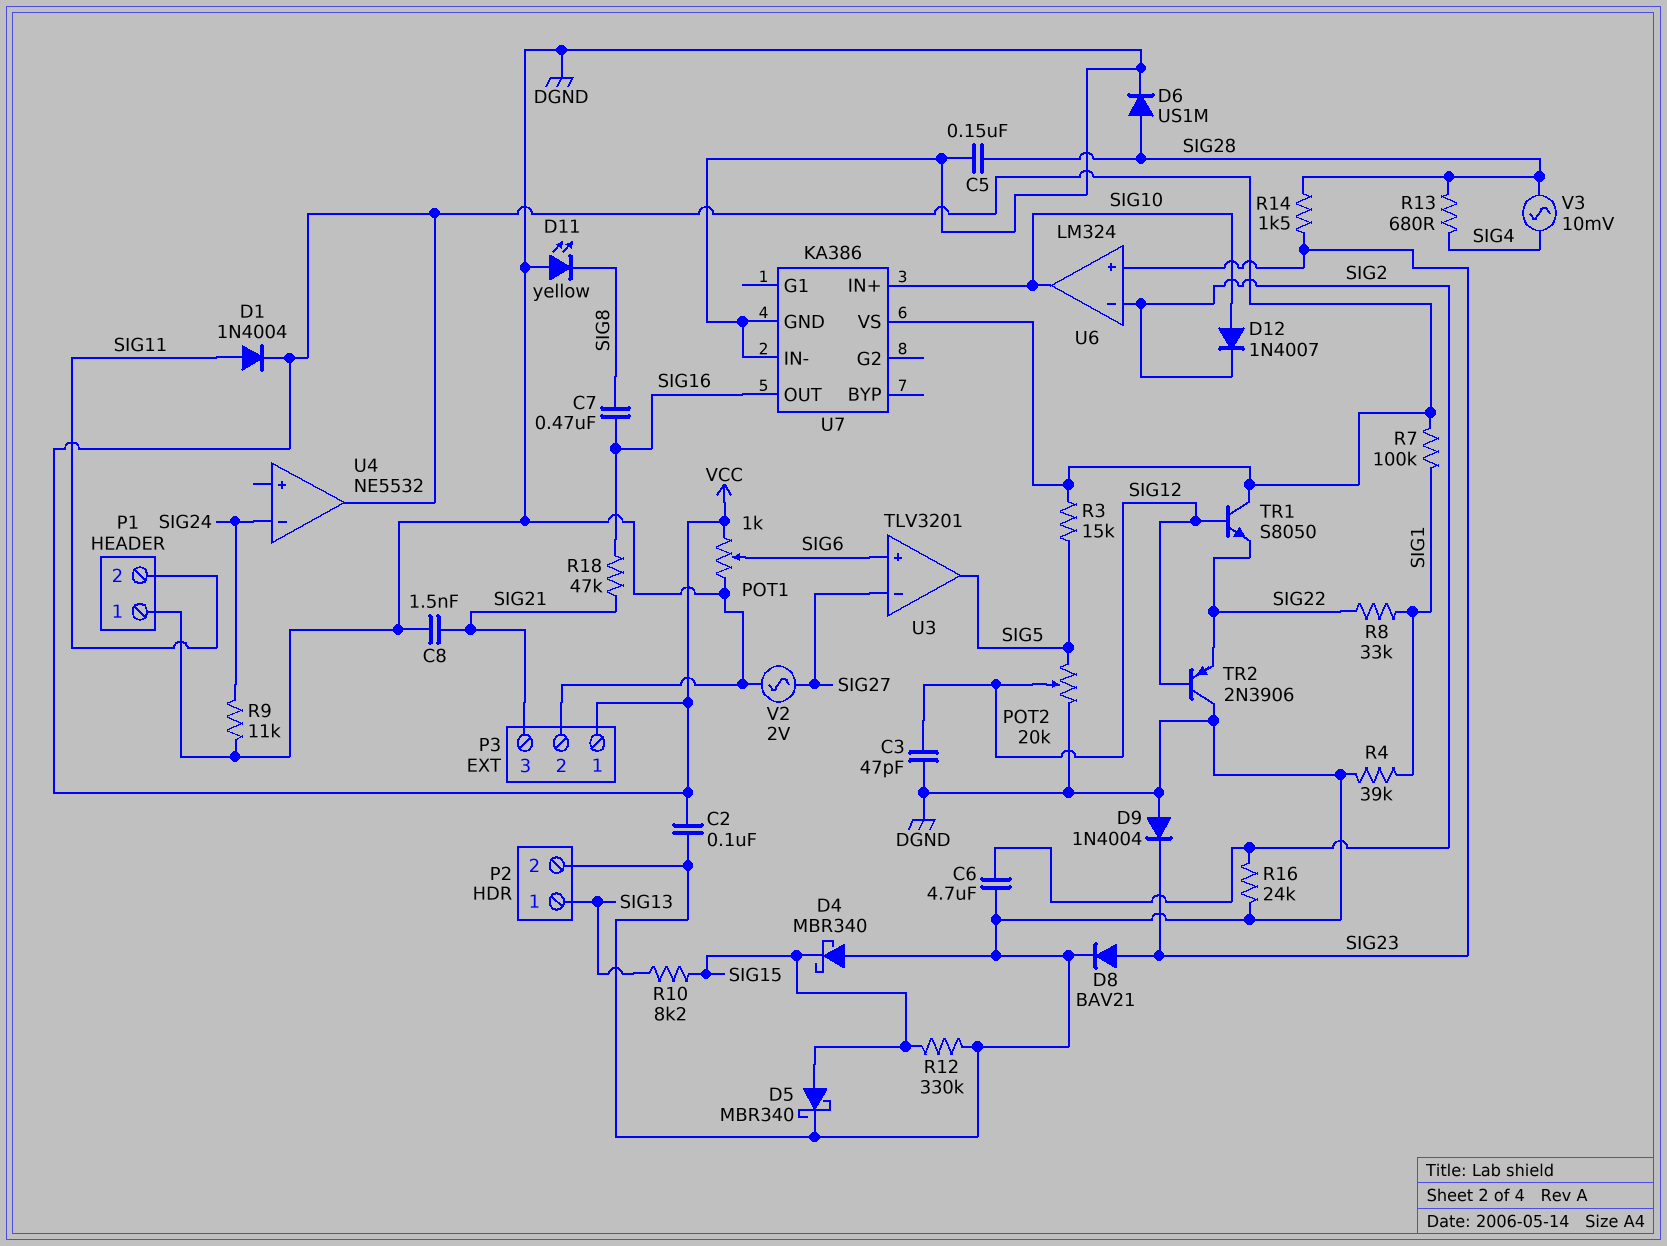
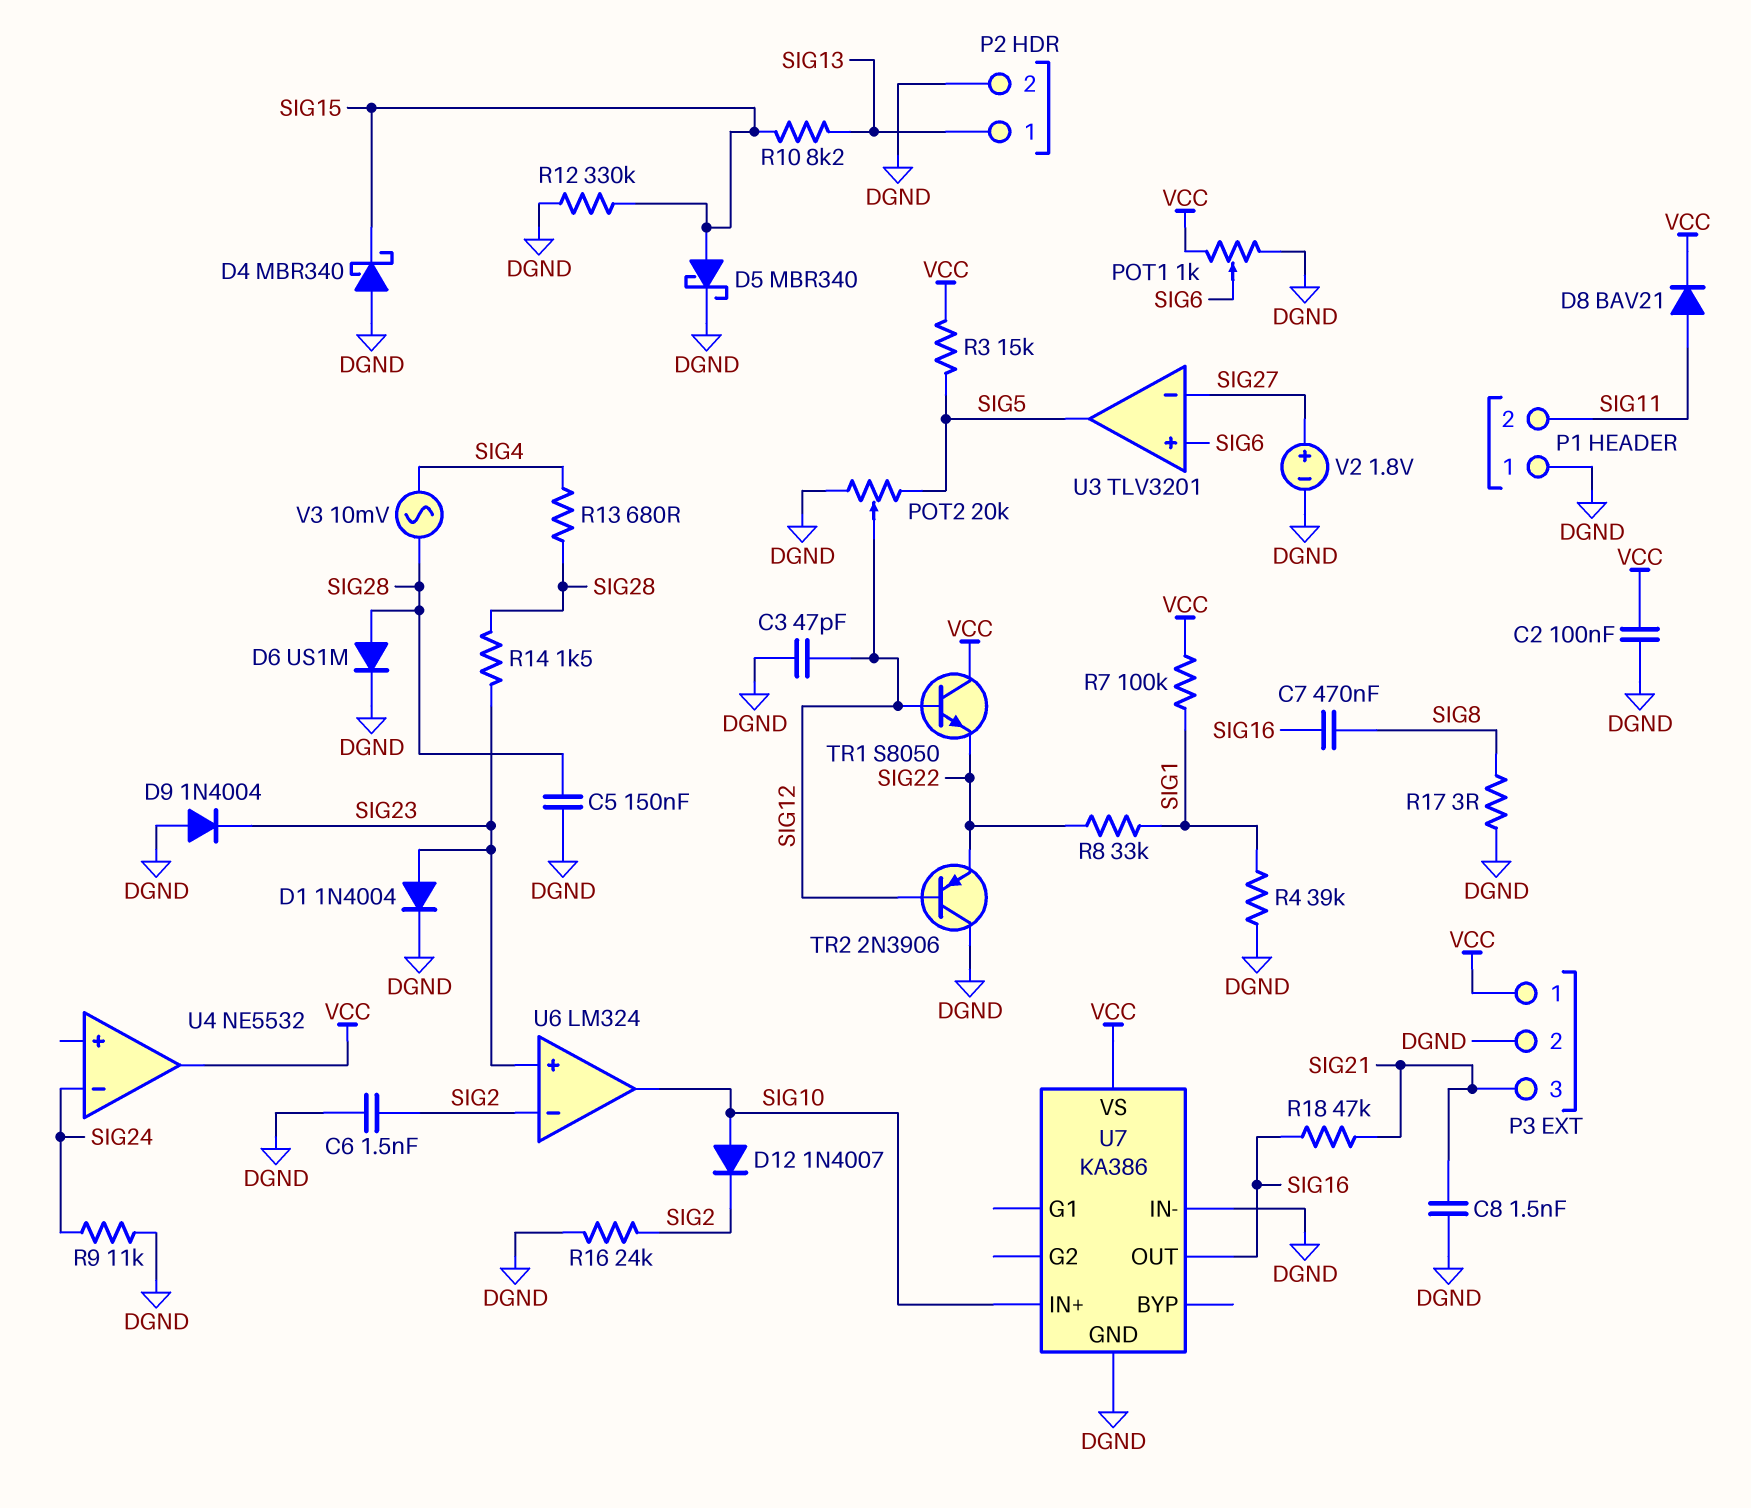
C6: 4.7uF (DGND, SIG2) -> 1.5nF (DGND, SIG2)
D1: diode 1N4004 (A SIG11, K VCC) -> diode 1N4004 (A SIG23, K DGND)
D8: diode BAV21 (A SIG23, K DGND) -> diode BAV21 (A SIG11, K VCC)
D11: LED yellow (A DGND, K SIG8) -> none
R17: none -> 3 (DGND, SIG8)
V2: AC 2V (DGND, SIG27) -> 1.8V (plus SIG27, minus DGND)

